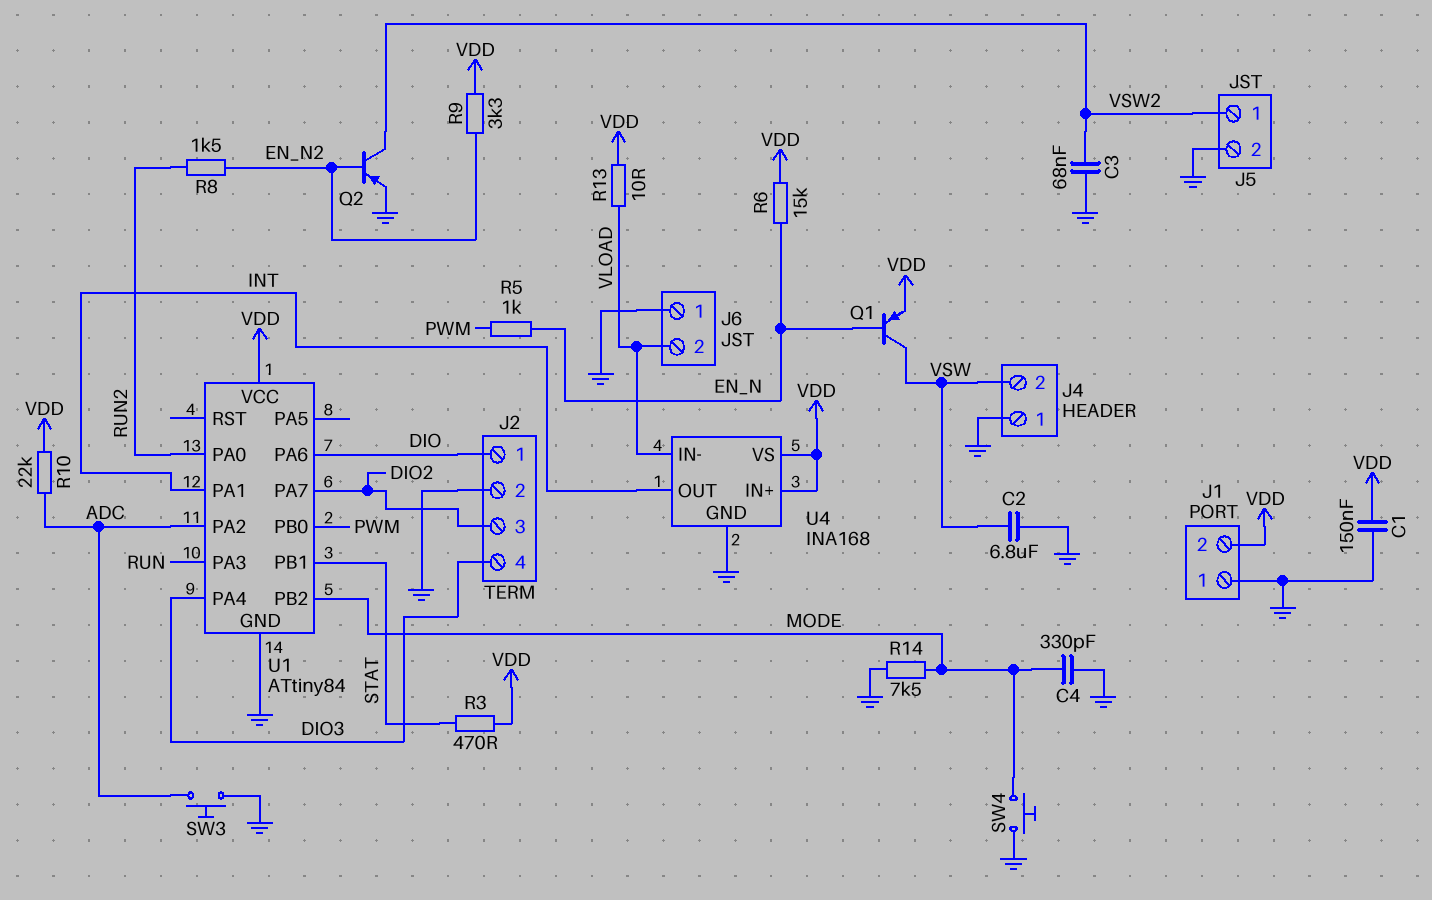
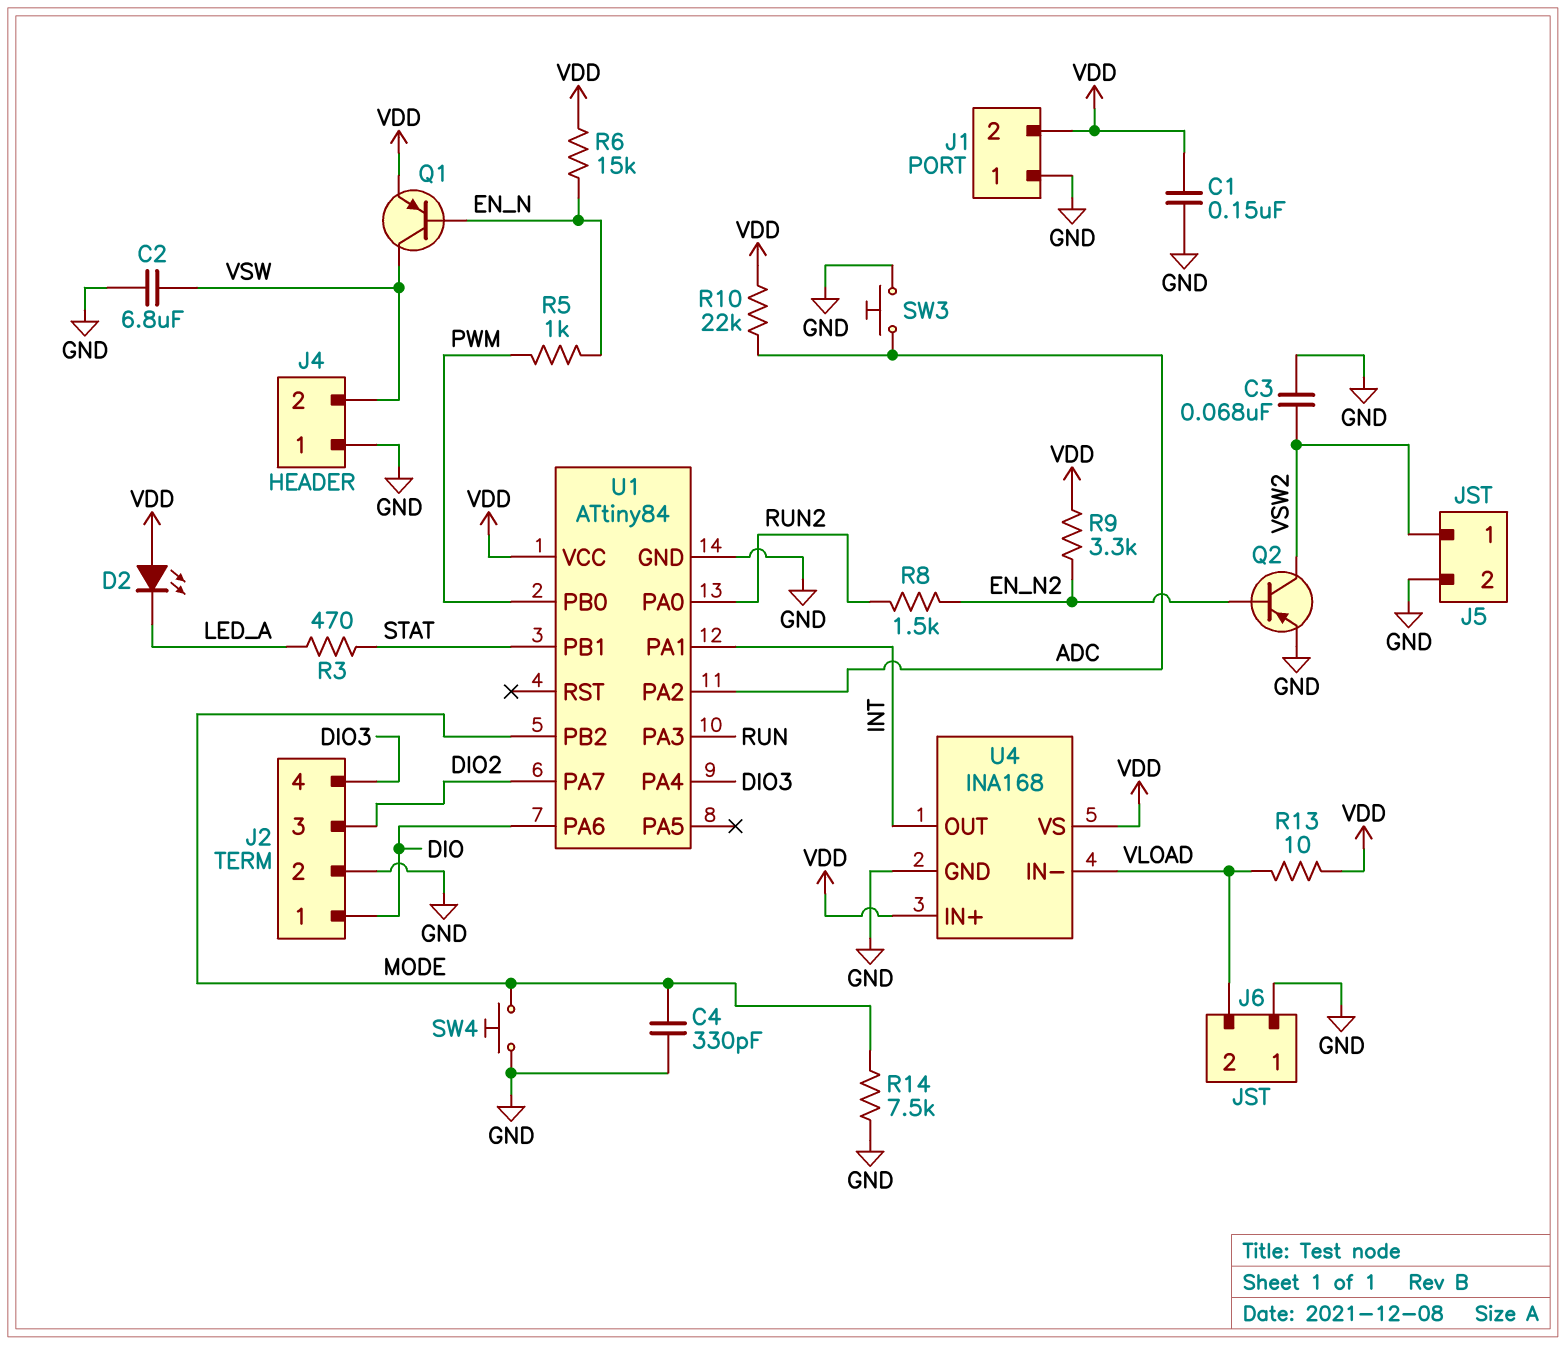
D2: none -> LED (A VDD, K LED_A)
R3: 470 (STAT, VDD) -> 470 (LED_A, STAT)

